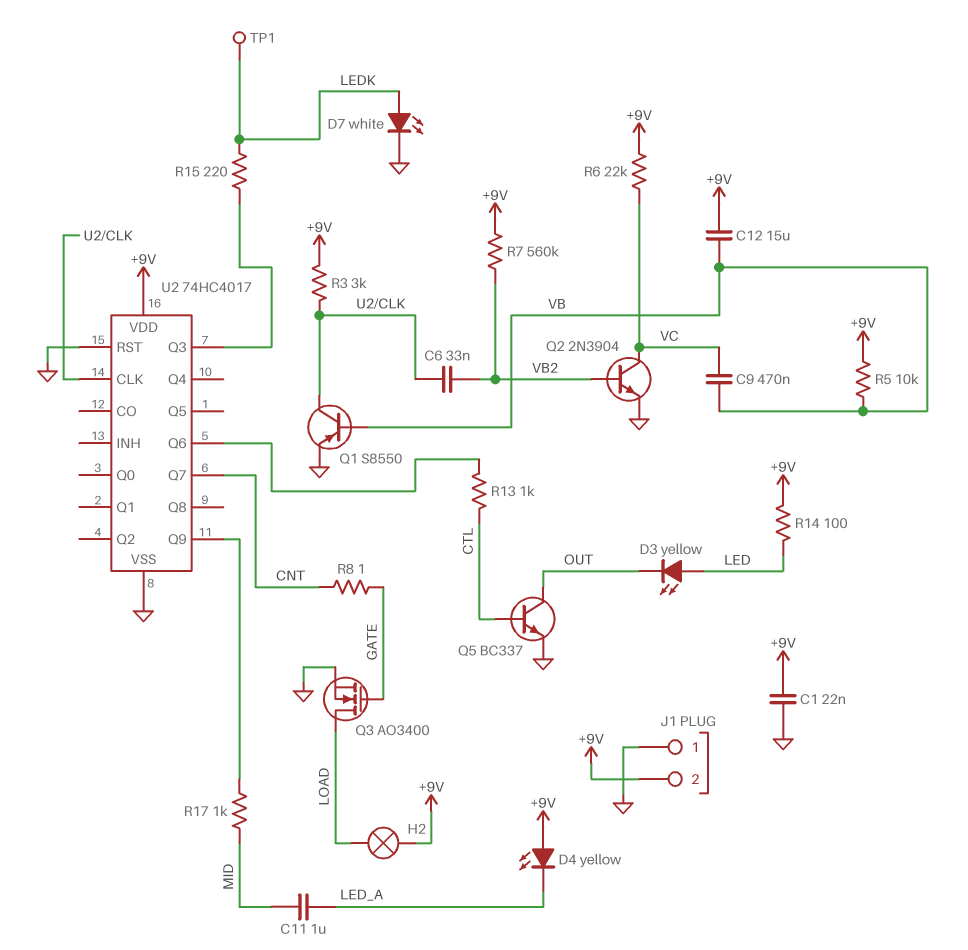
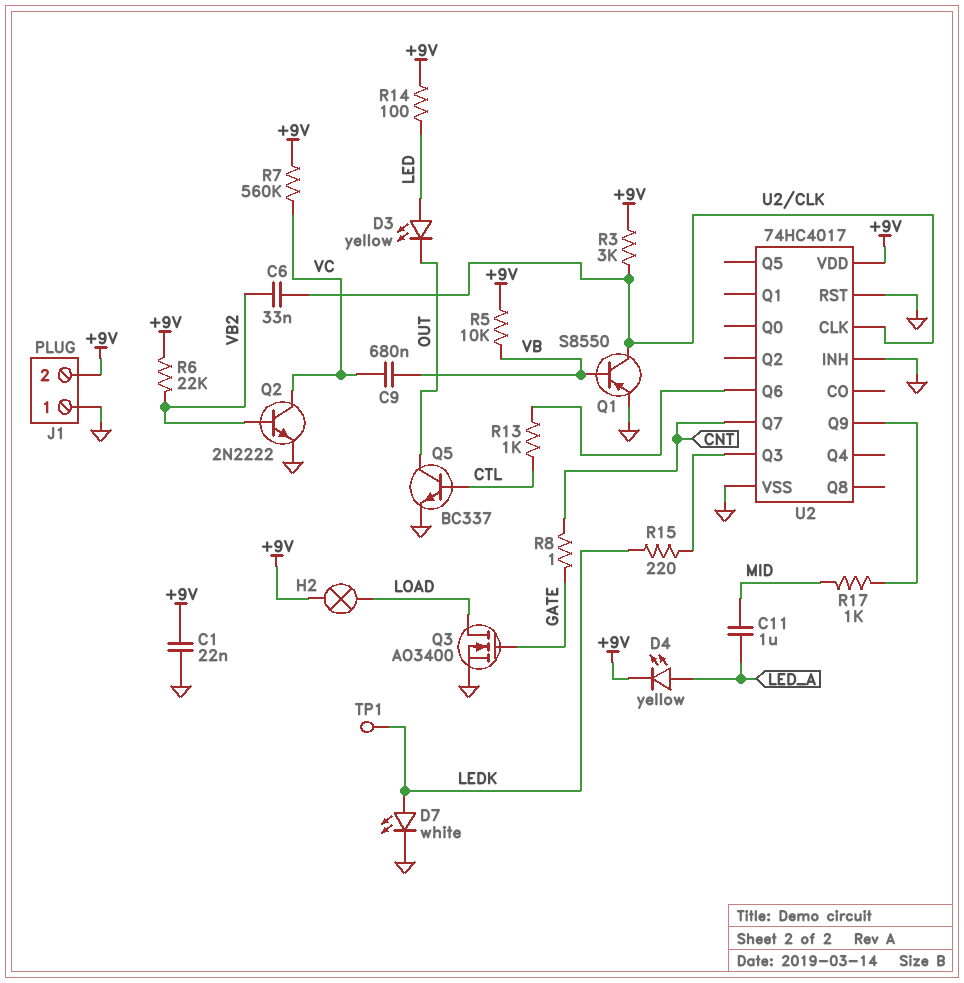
C9: 470nF (VB, VC) -> 680nF (VB, VC)
C12: 15uF (+9V, VB) -> none
D4: LED yellow (A +9V, K LED_A) -> LED yellow (A LED_A, K +9V)
Q2: NPN 2N3904 (B VB2, C VC, E GND) -> NPN 2N2222 (B VB2, C VC, E GND)
R6: 22k (+9V, VC) -> 22k (+9V, VB2)
R7: 560k (+9V, VB2) -> 560k (+9V, VC)
U2 pin INH: none -> GND

